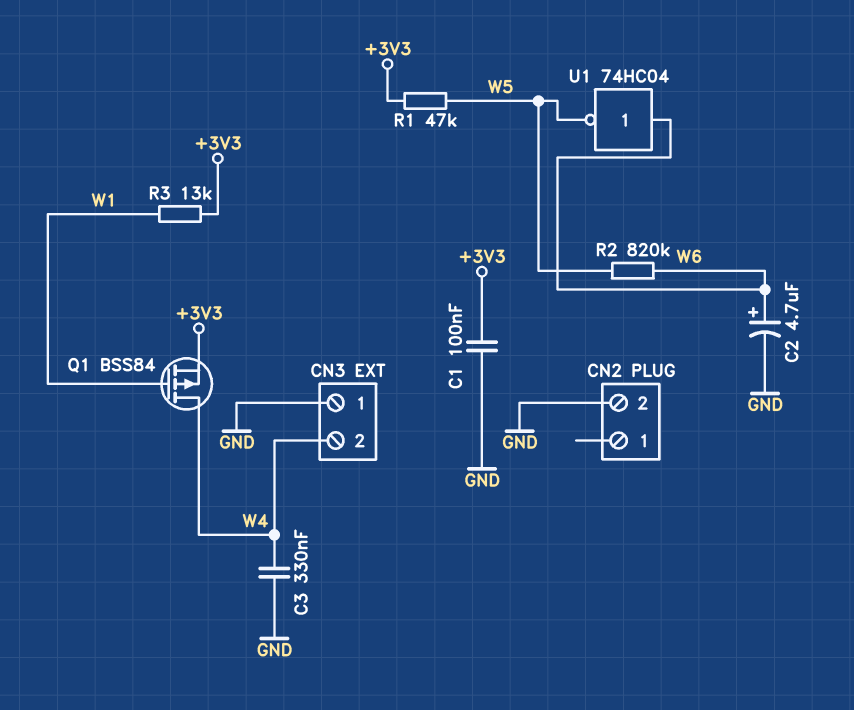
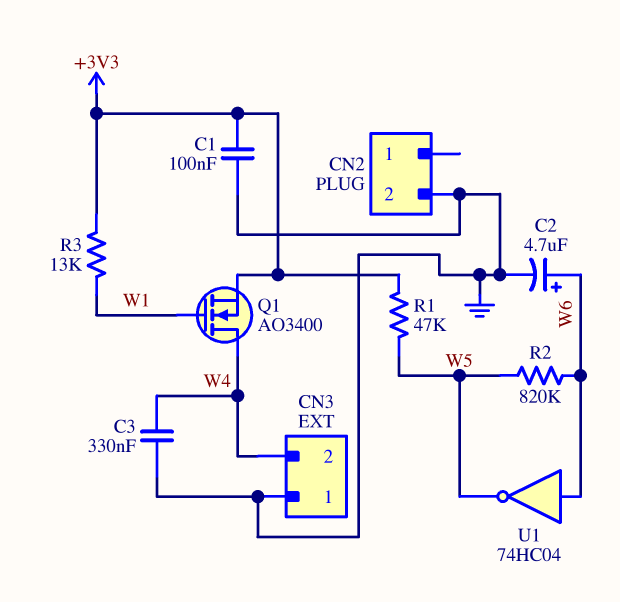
Q1: PMOS BSS84 (G W1, D W4, S +3V3) -> NMOS AO3400 (G W1, D W4, S +3V3)

